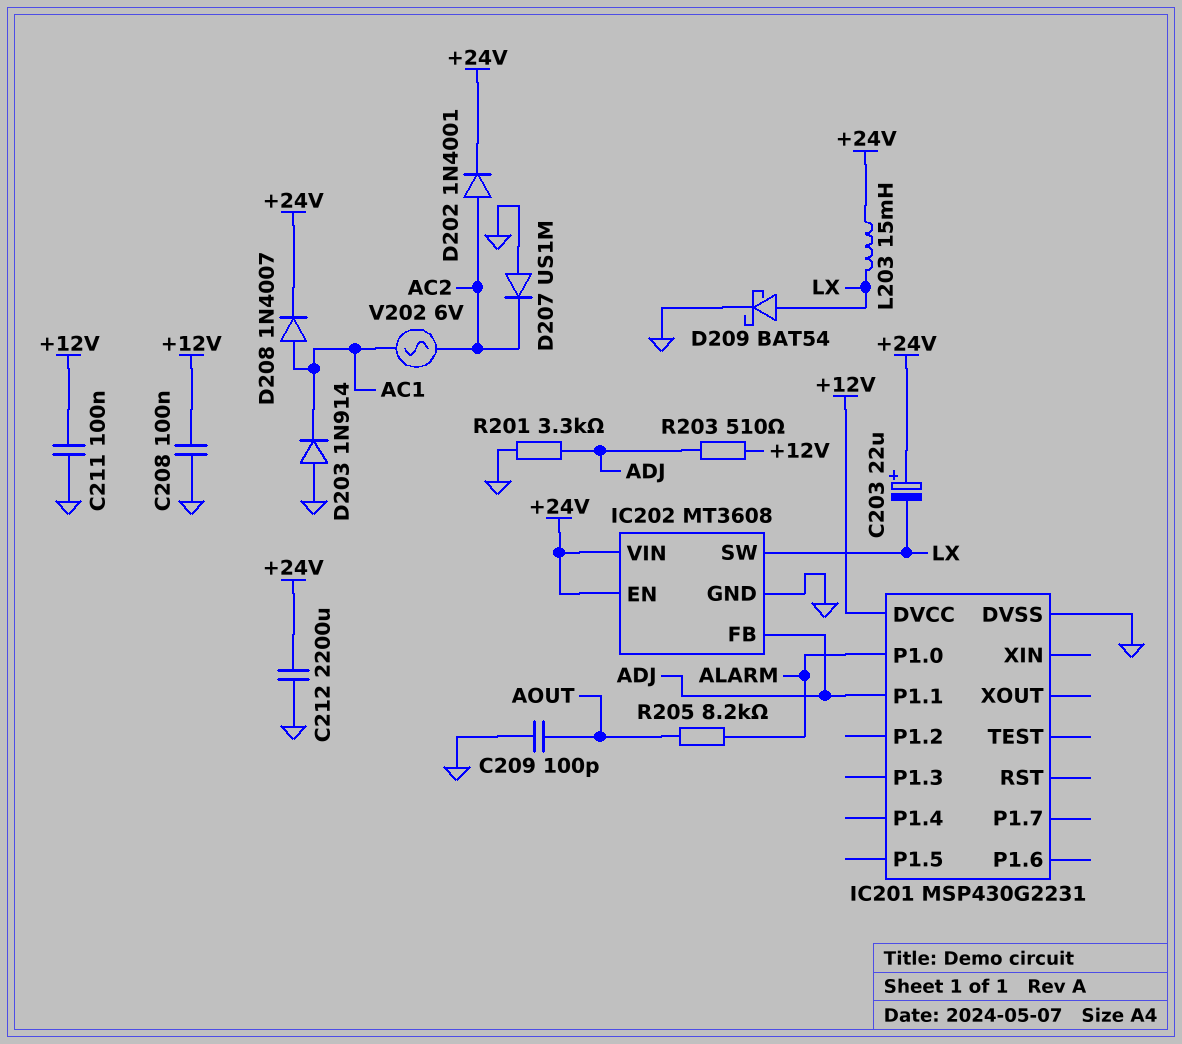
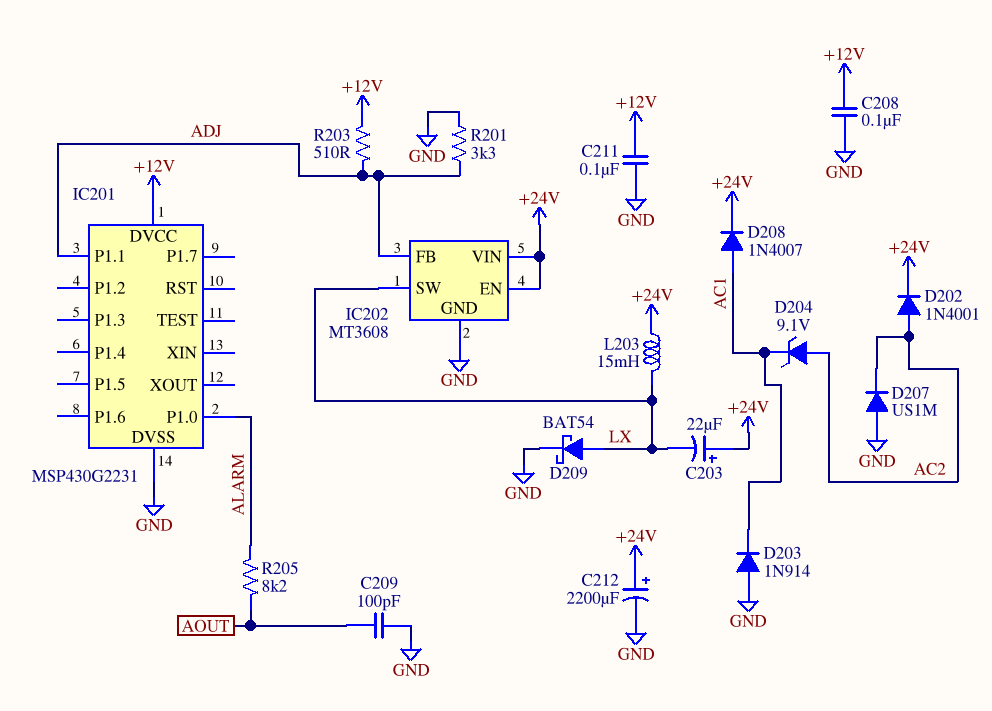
C212: 2200uF (+24V, GND) -> 2200uF (plus +24V, minus GND)
D204: none -> zener 9.1V (A AC2, K AC1)
V202: AC 6V (AC1, AC2) -> none

